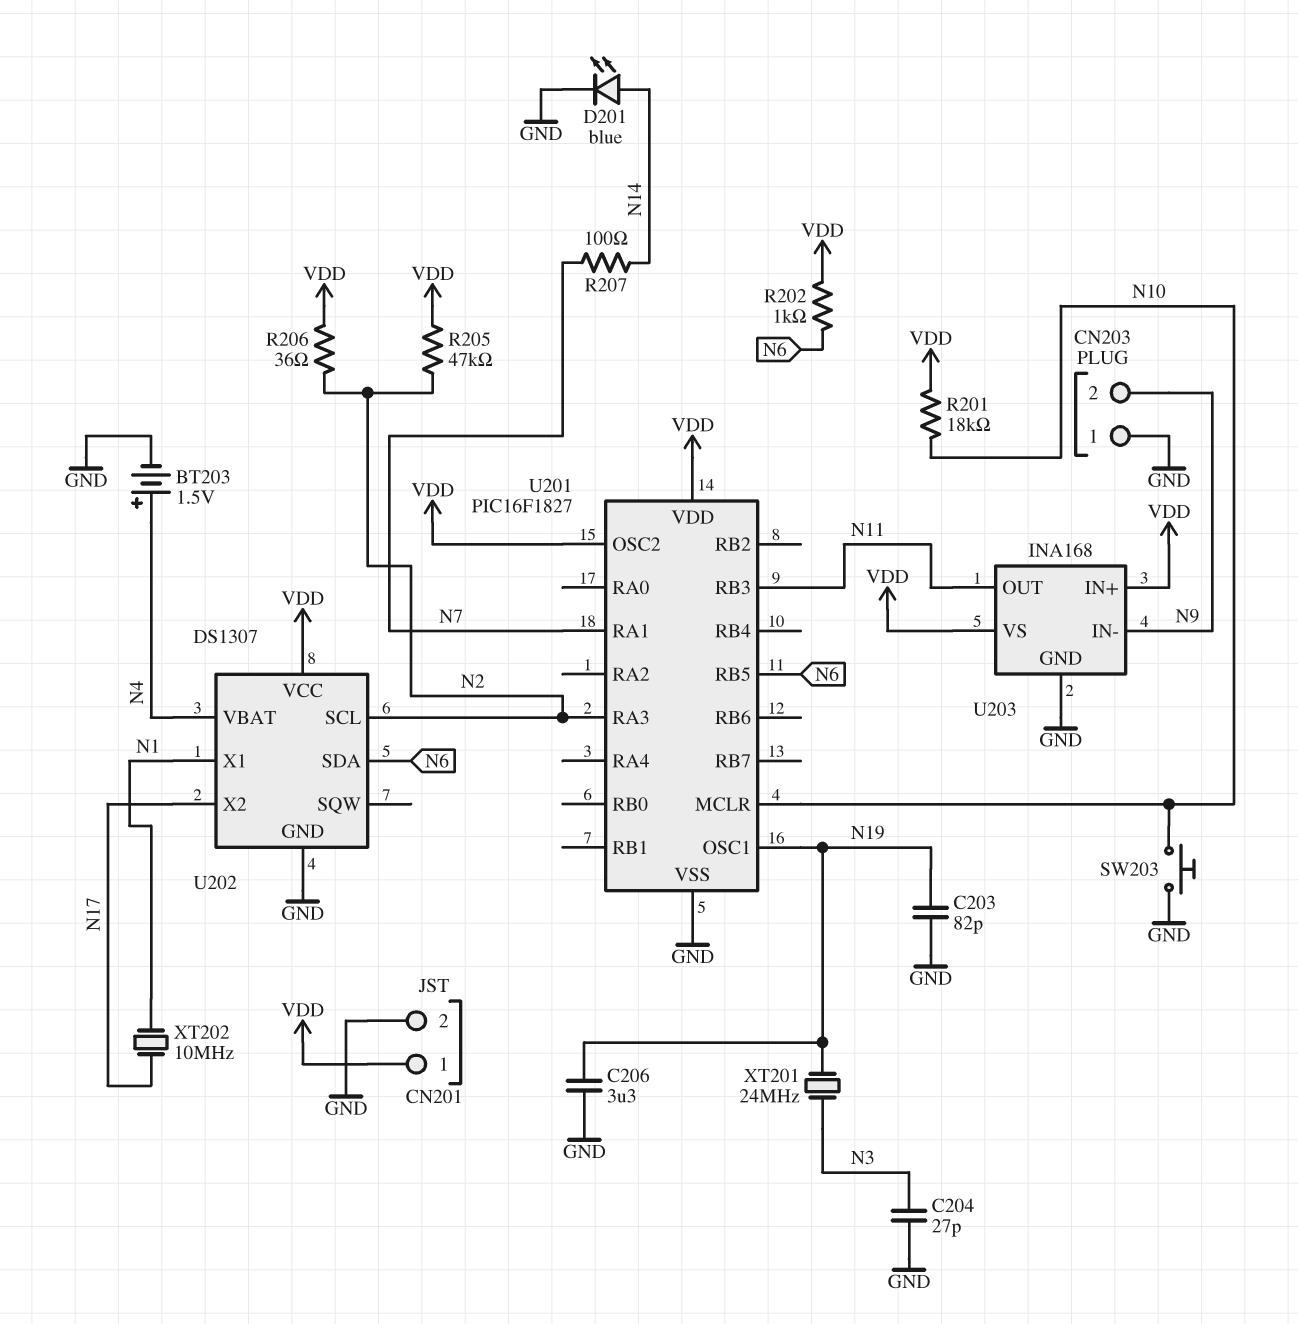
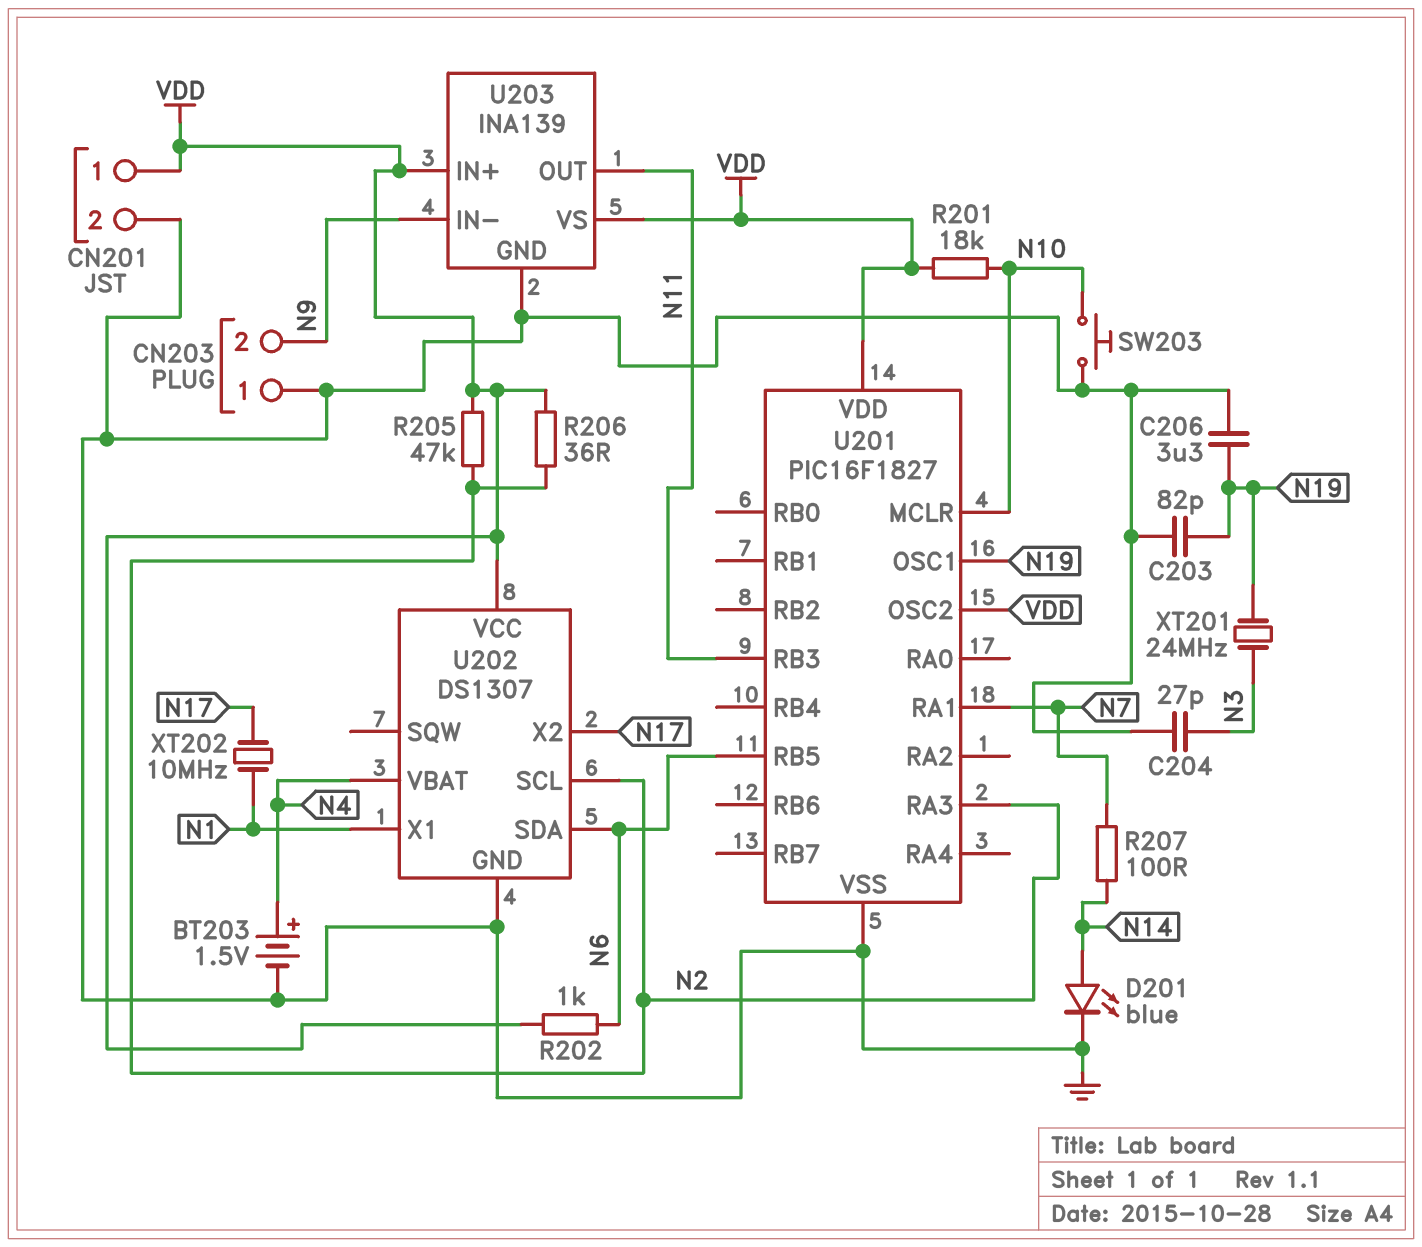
U203: INA168 -> INA139

